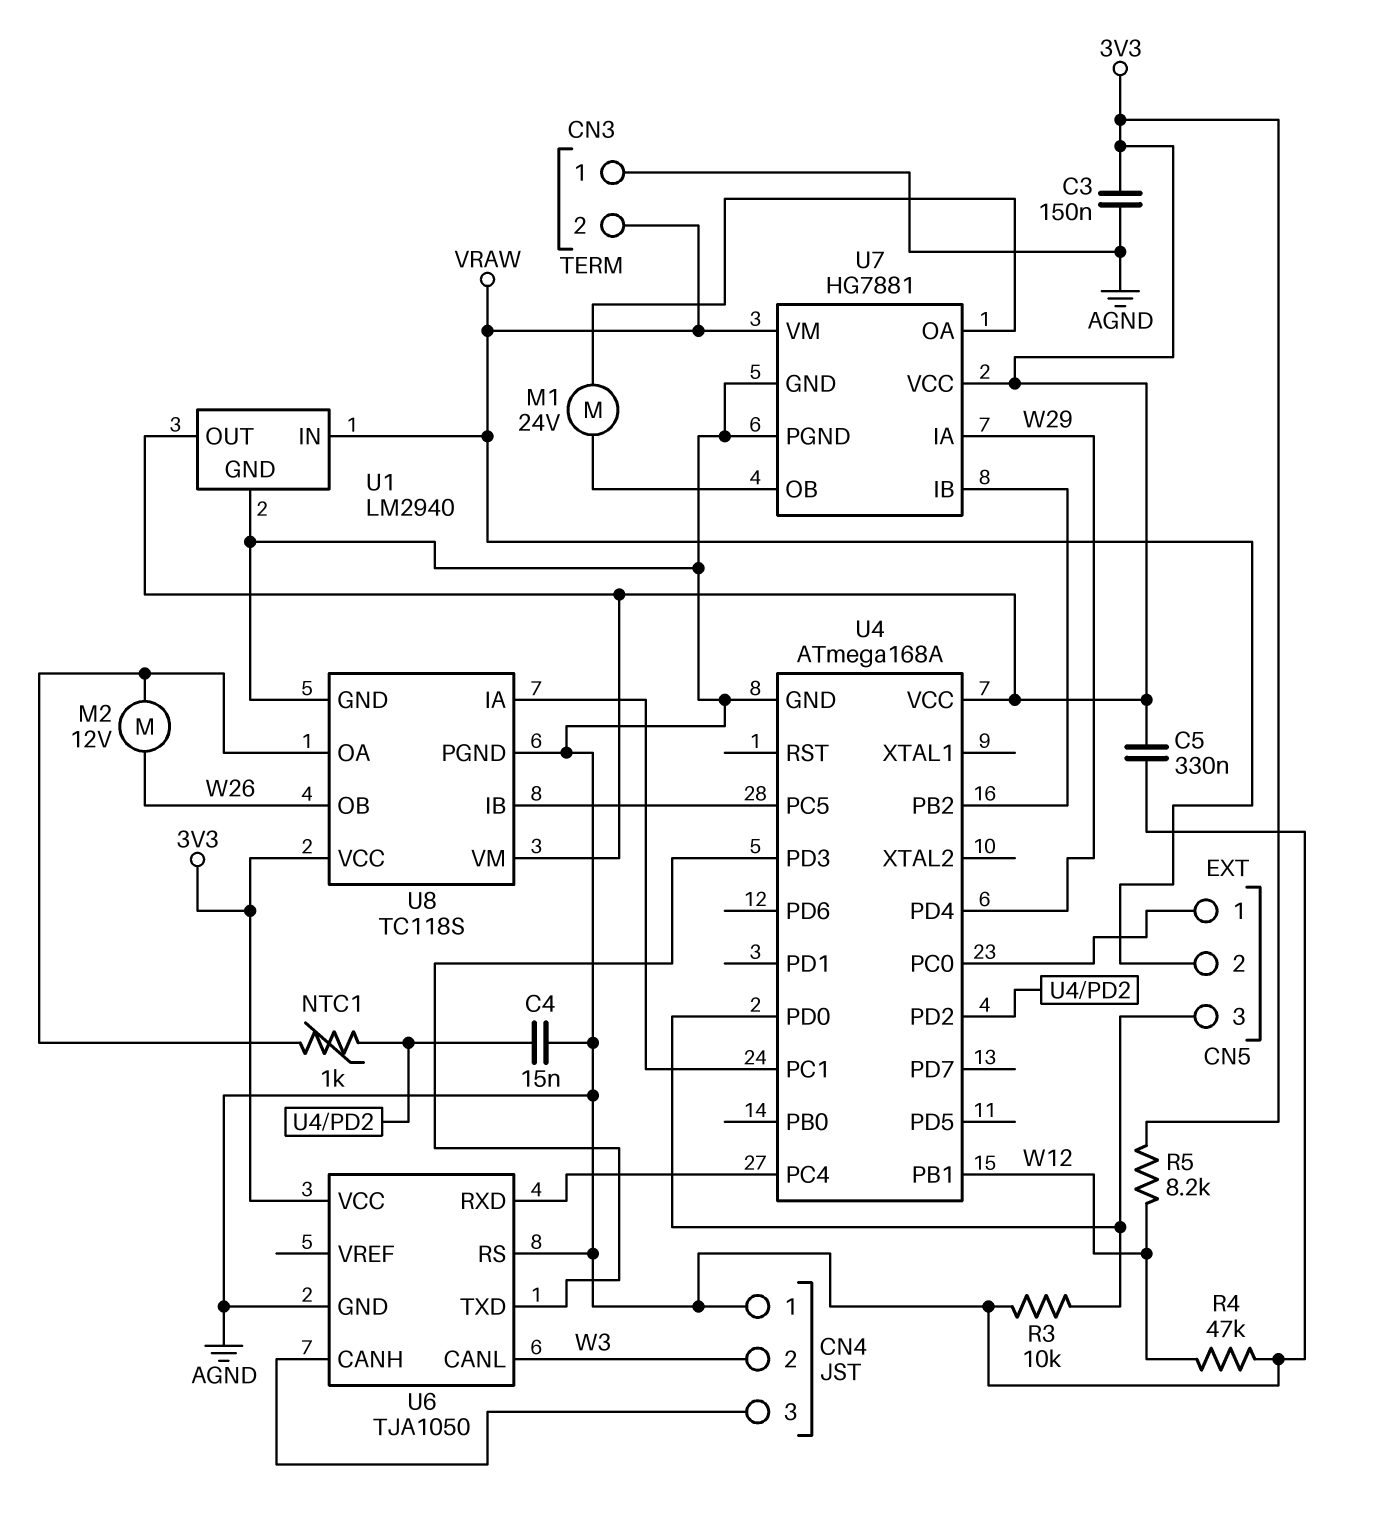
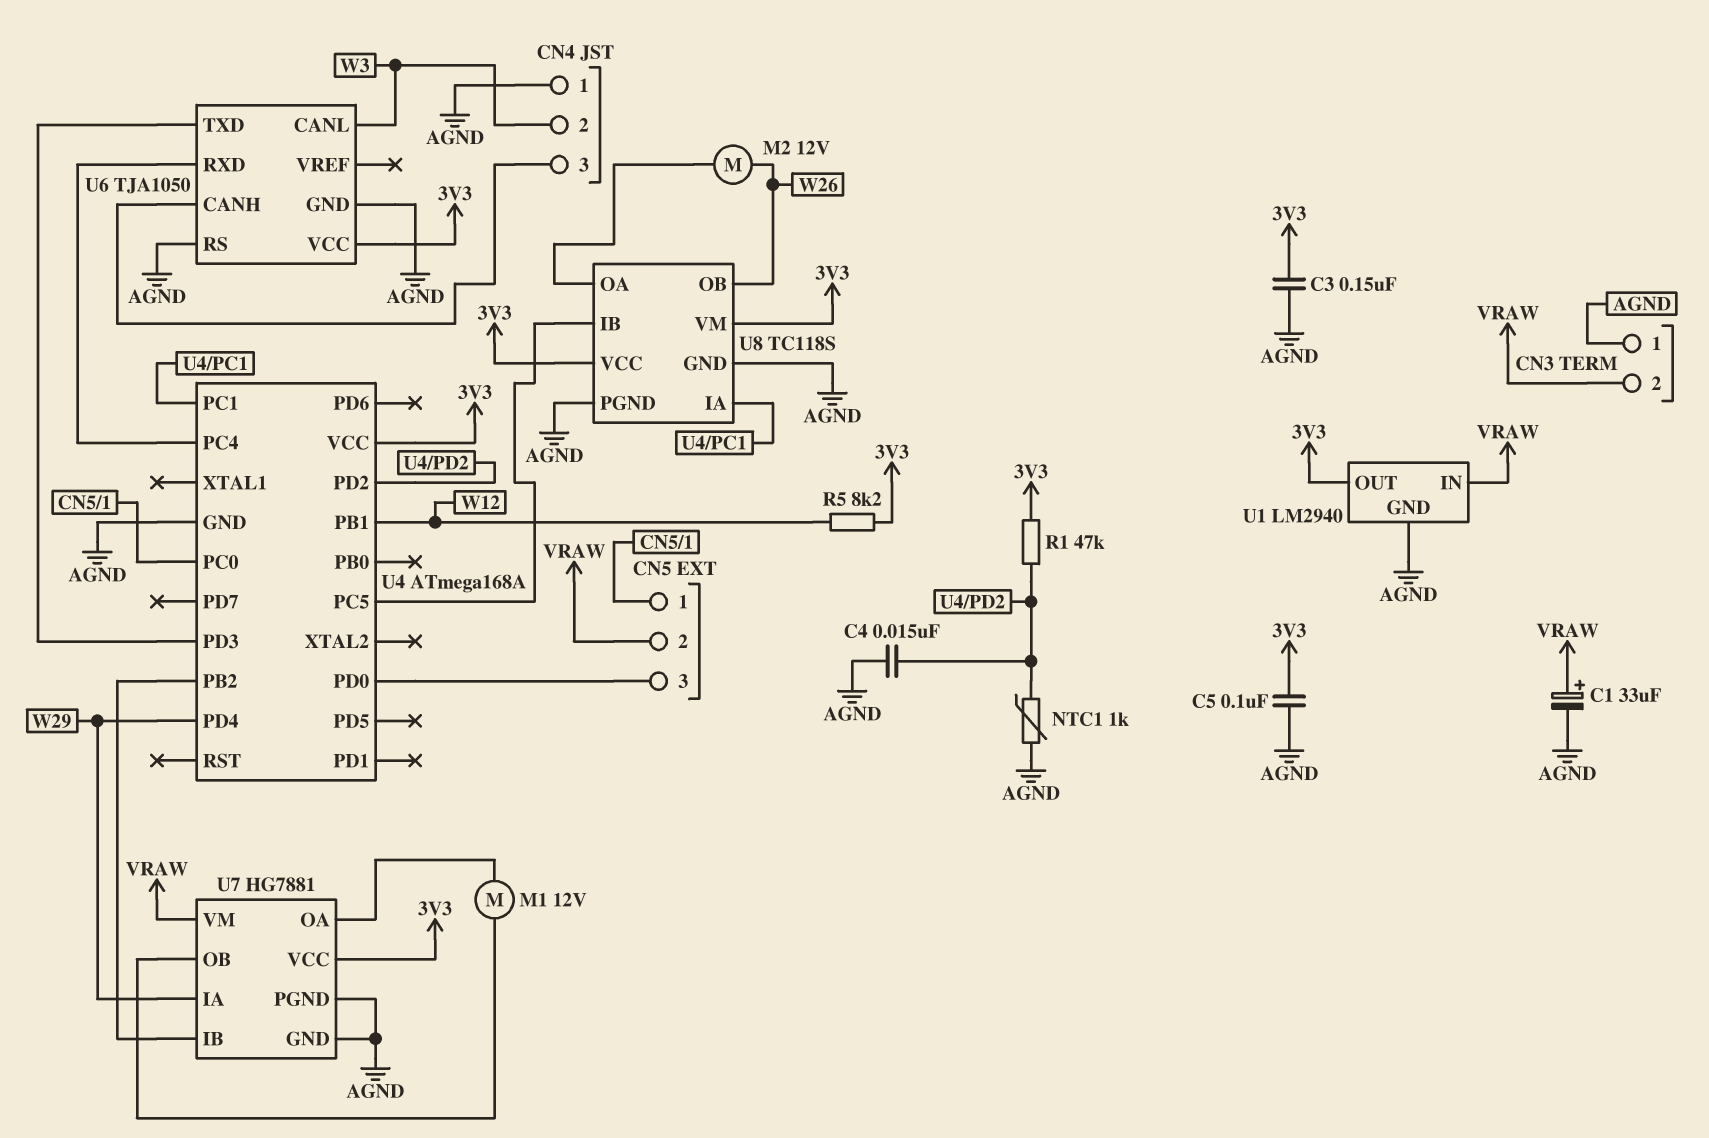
C1: none -> 33uF (plus VRAW, minus AGND)
C5: 330nF (3V3, AGND) -> 100nF (3V3, AGND)
M1: motor 24V (U7/OA, U7/OB) -> motor 12V (U7/OA, U7/OB)
NTC1: 1k (U4/PD2, U8/OA) -> 1k (AGND, U4/PD2)
R1: none -> 47k (3V3, U4/PD2)
R3: 10k (AGND, CN5/3) -> none
R4: 47k (AGND, W12) -> none

